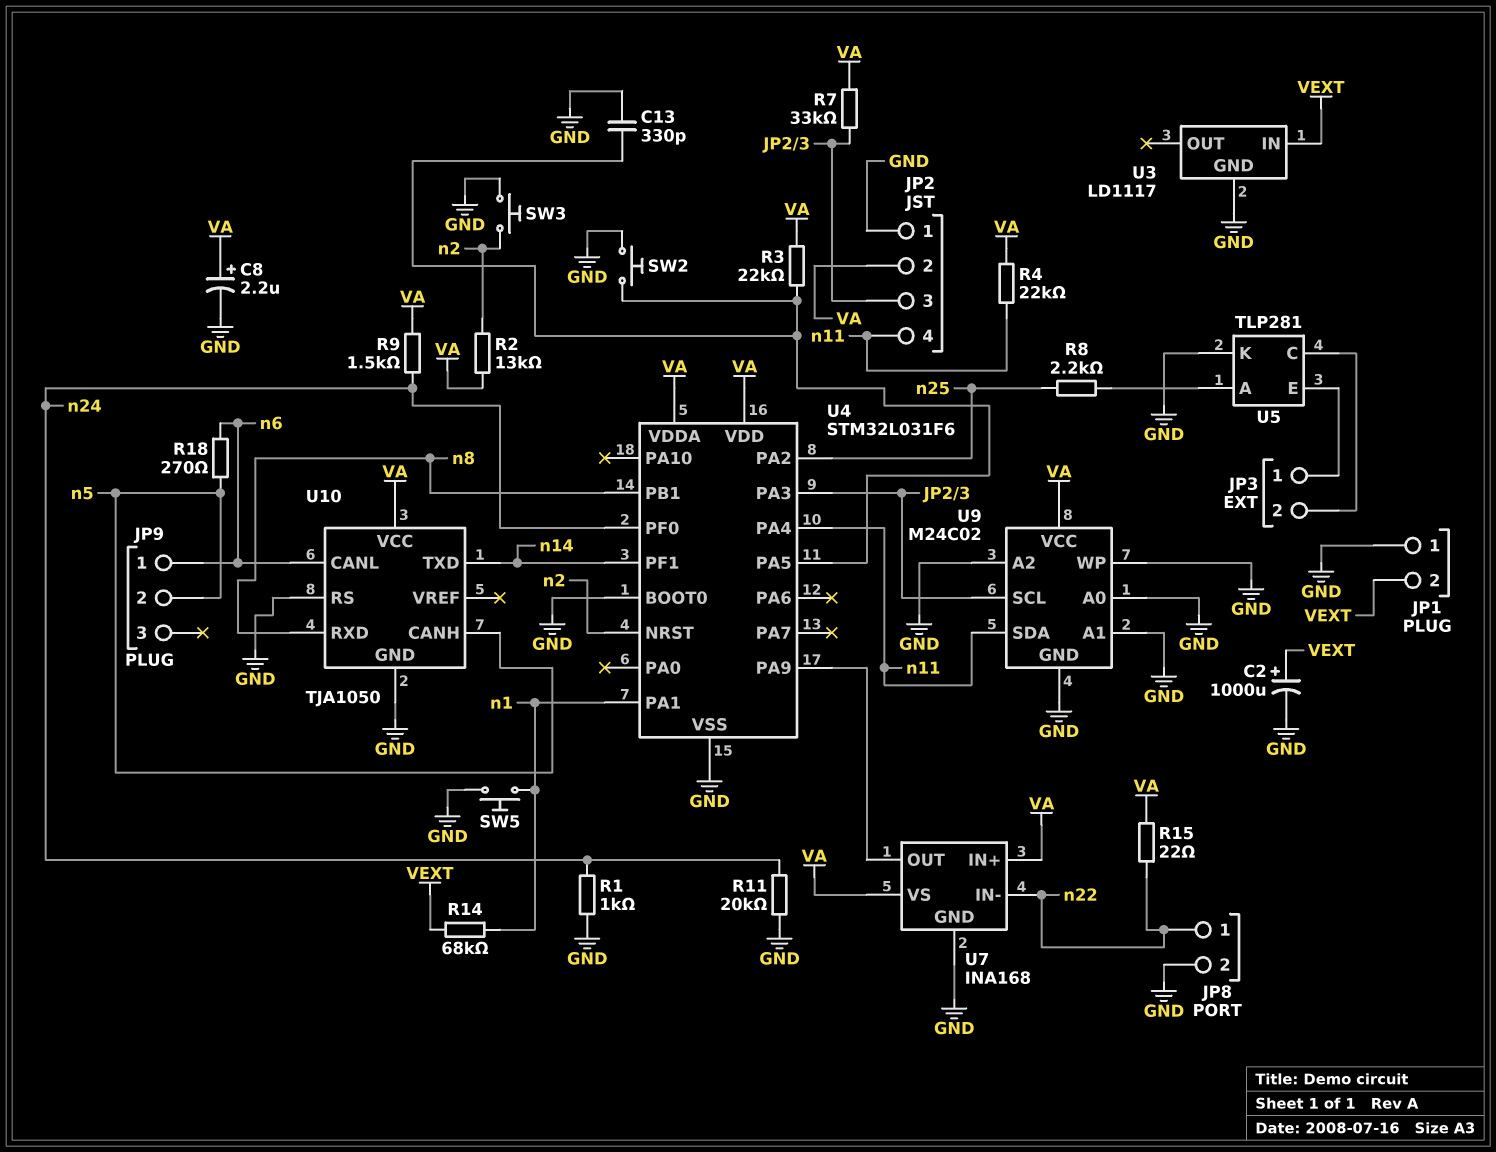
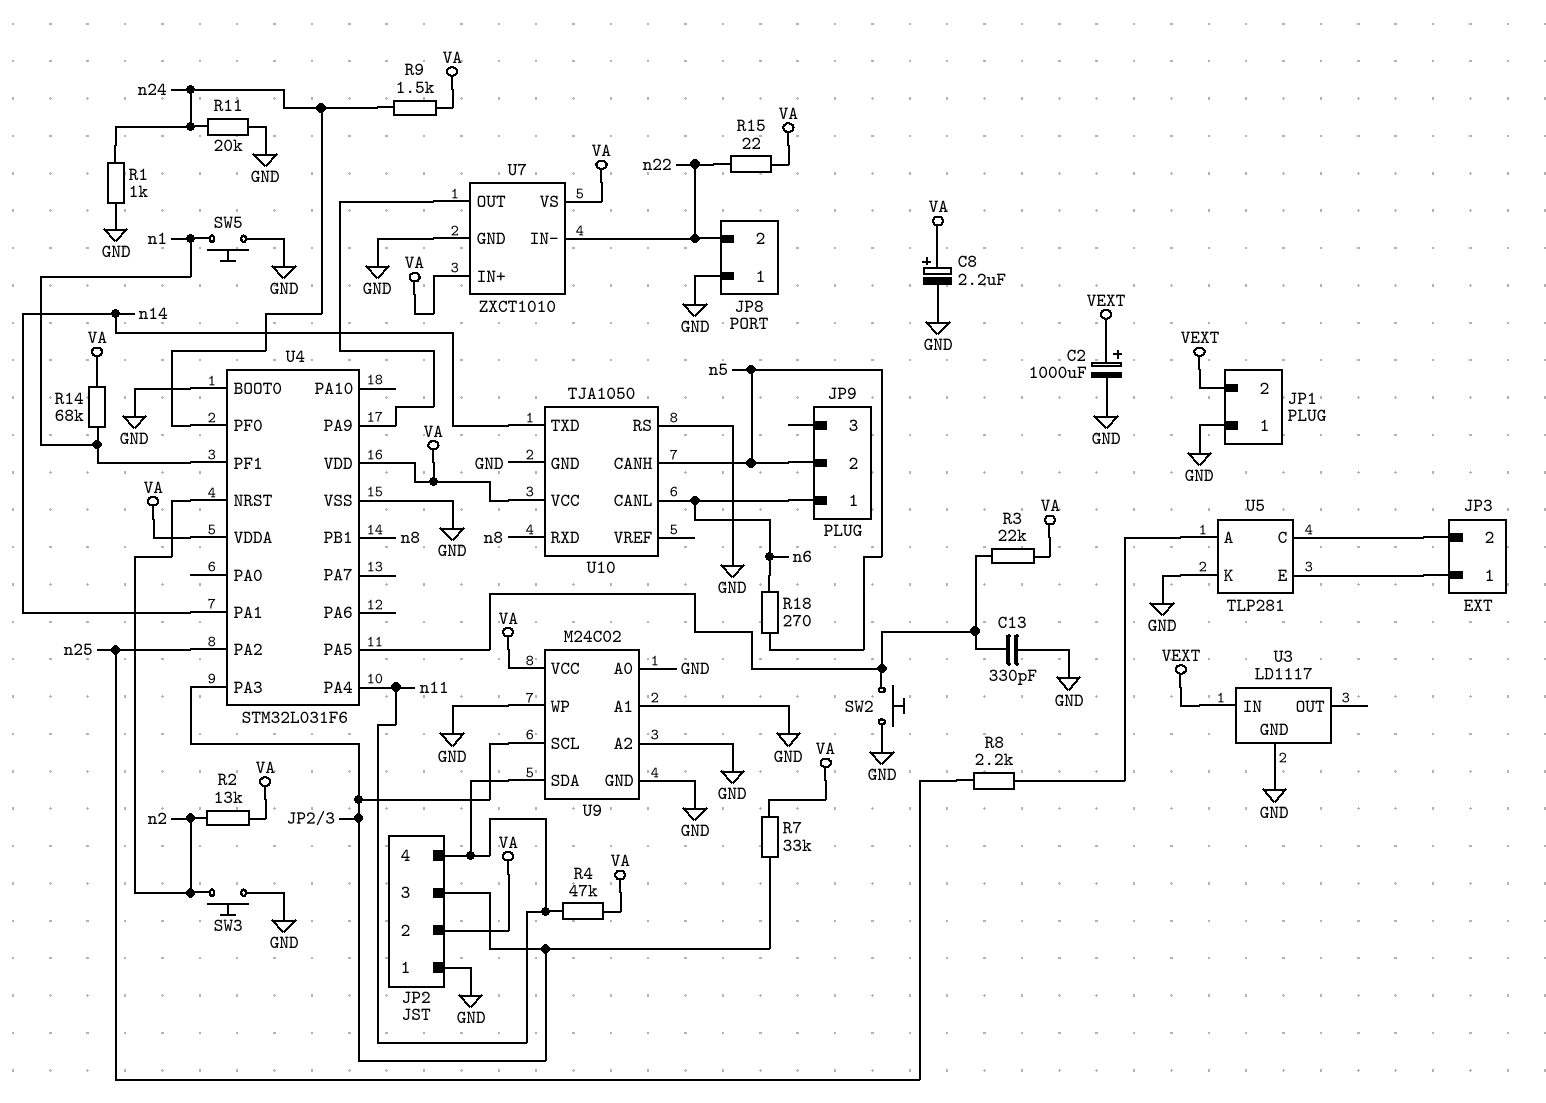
JP8 pin 1: n22 -> GND
JP8 pin 2: GND -> n22
R4: 22k (VA, n11) -> 47k (VA, n11)
R14: 68k (VEXT, n1) -> 68k (VA, n1)
U4 pin PA1: n1 -> n14
U4 pin PF1: n14 -> n1
U7: INA168 -> ZXCT1010

